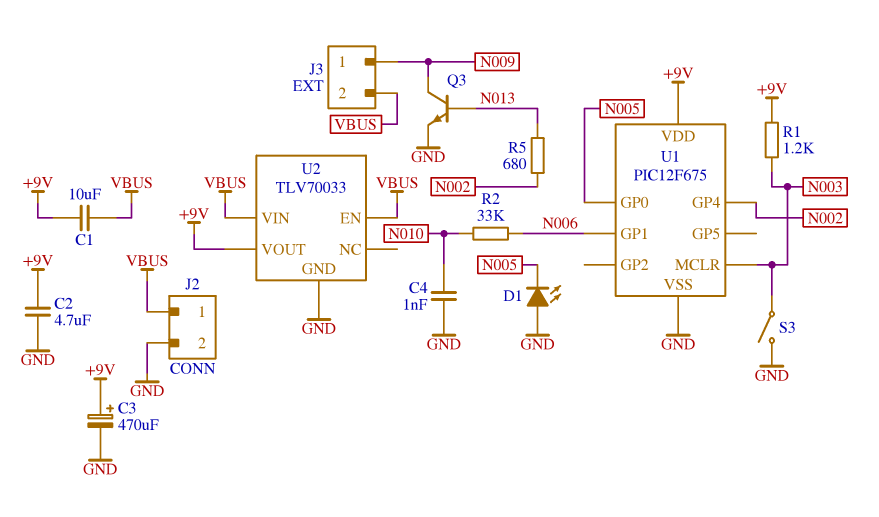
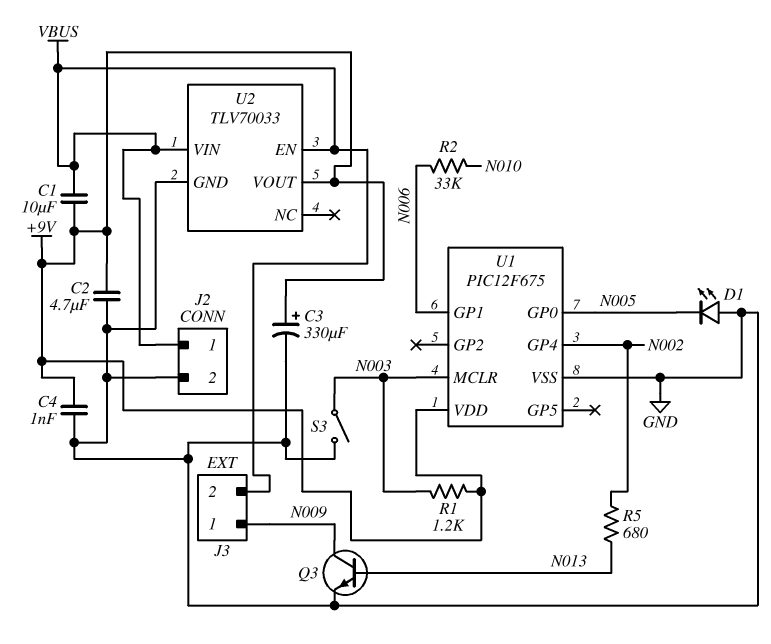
C3: 470uF (plus +9V, minus GND) -> 330uF (plus +9V, minus GND)
C4: 1nF (GND, N010) -> 1nF (+9V, GND)

